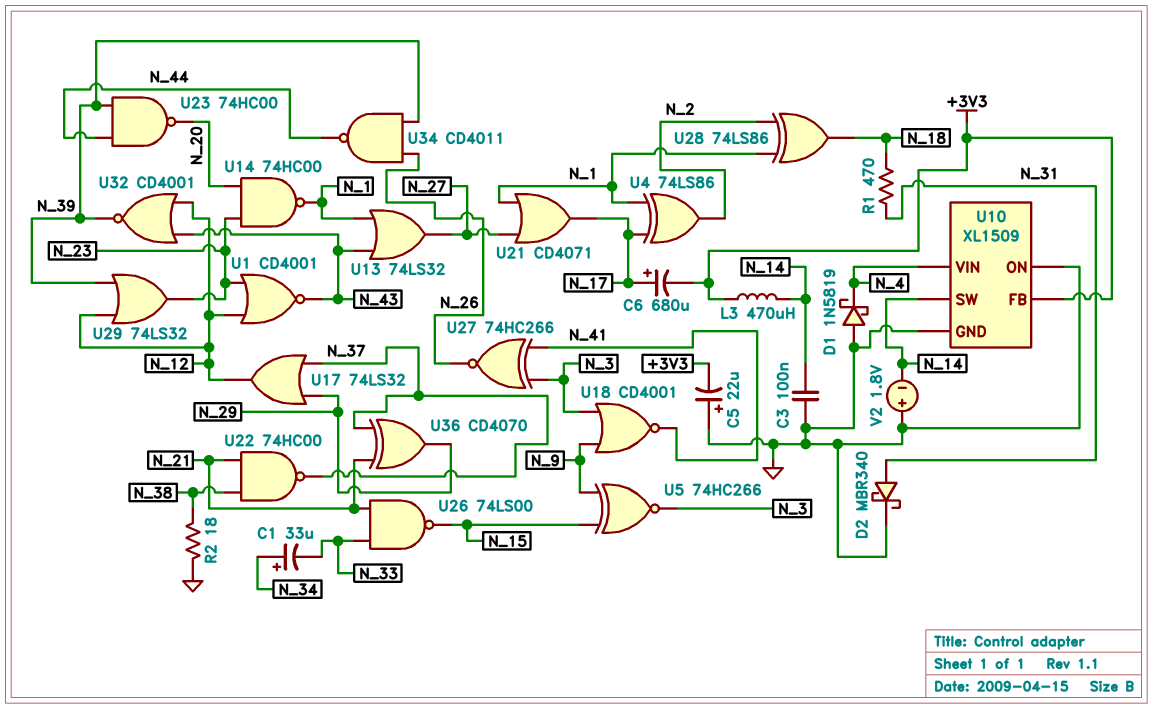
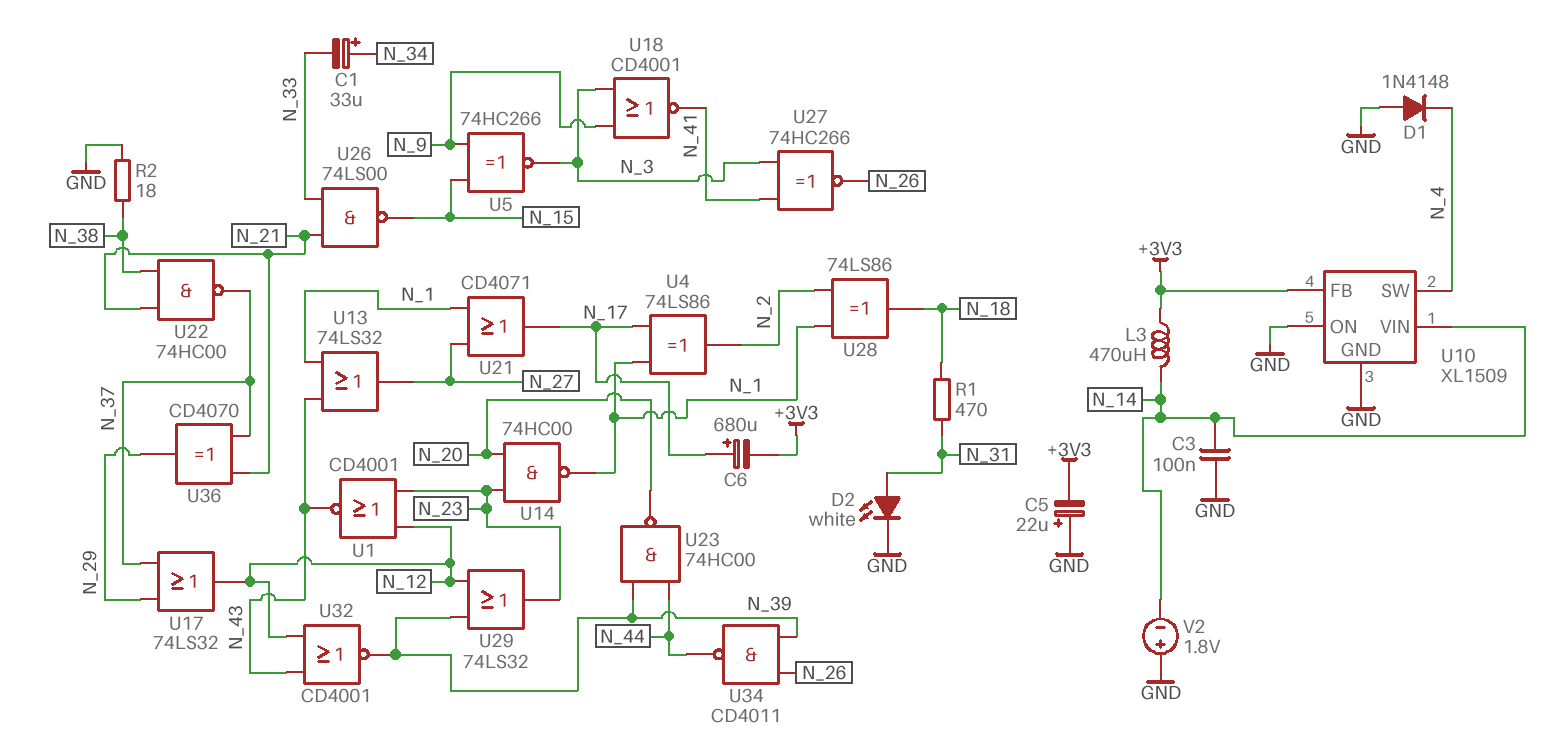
D1: schottky 1N5819 (A GND, K N_4) -> diode 1N4148 (A GND, K N_4)
D2: schottky MBR340 (A N_31, K GND) -> LED white (A N_31, K GND)
U10 pin SW: N_14 -> N_4
U10 pin VIN: N_4 -> N_14

